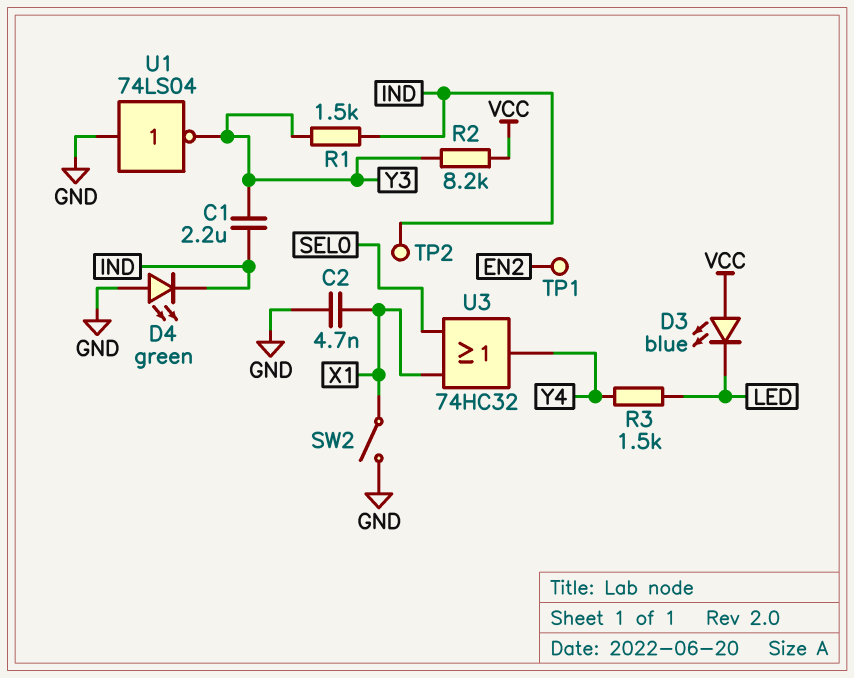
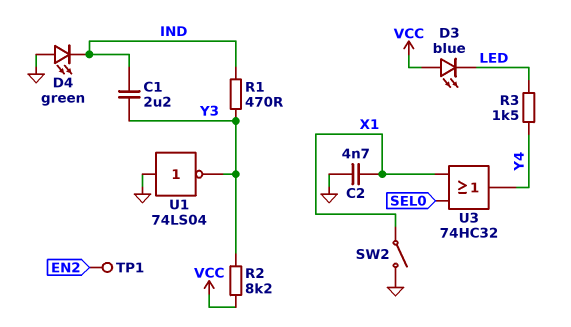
R1: 1.5k (IND, Y3) -> 470 (IND, Y3)
TP2: test point (IND) -> none

